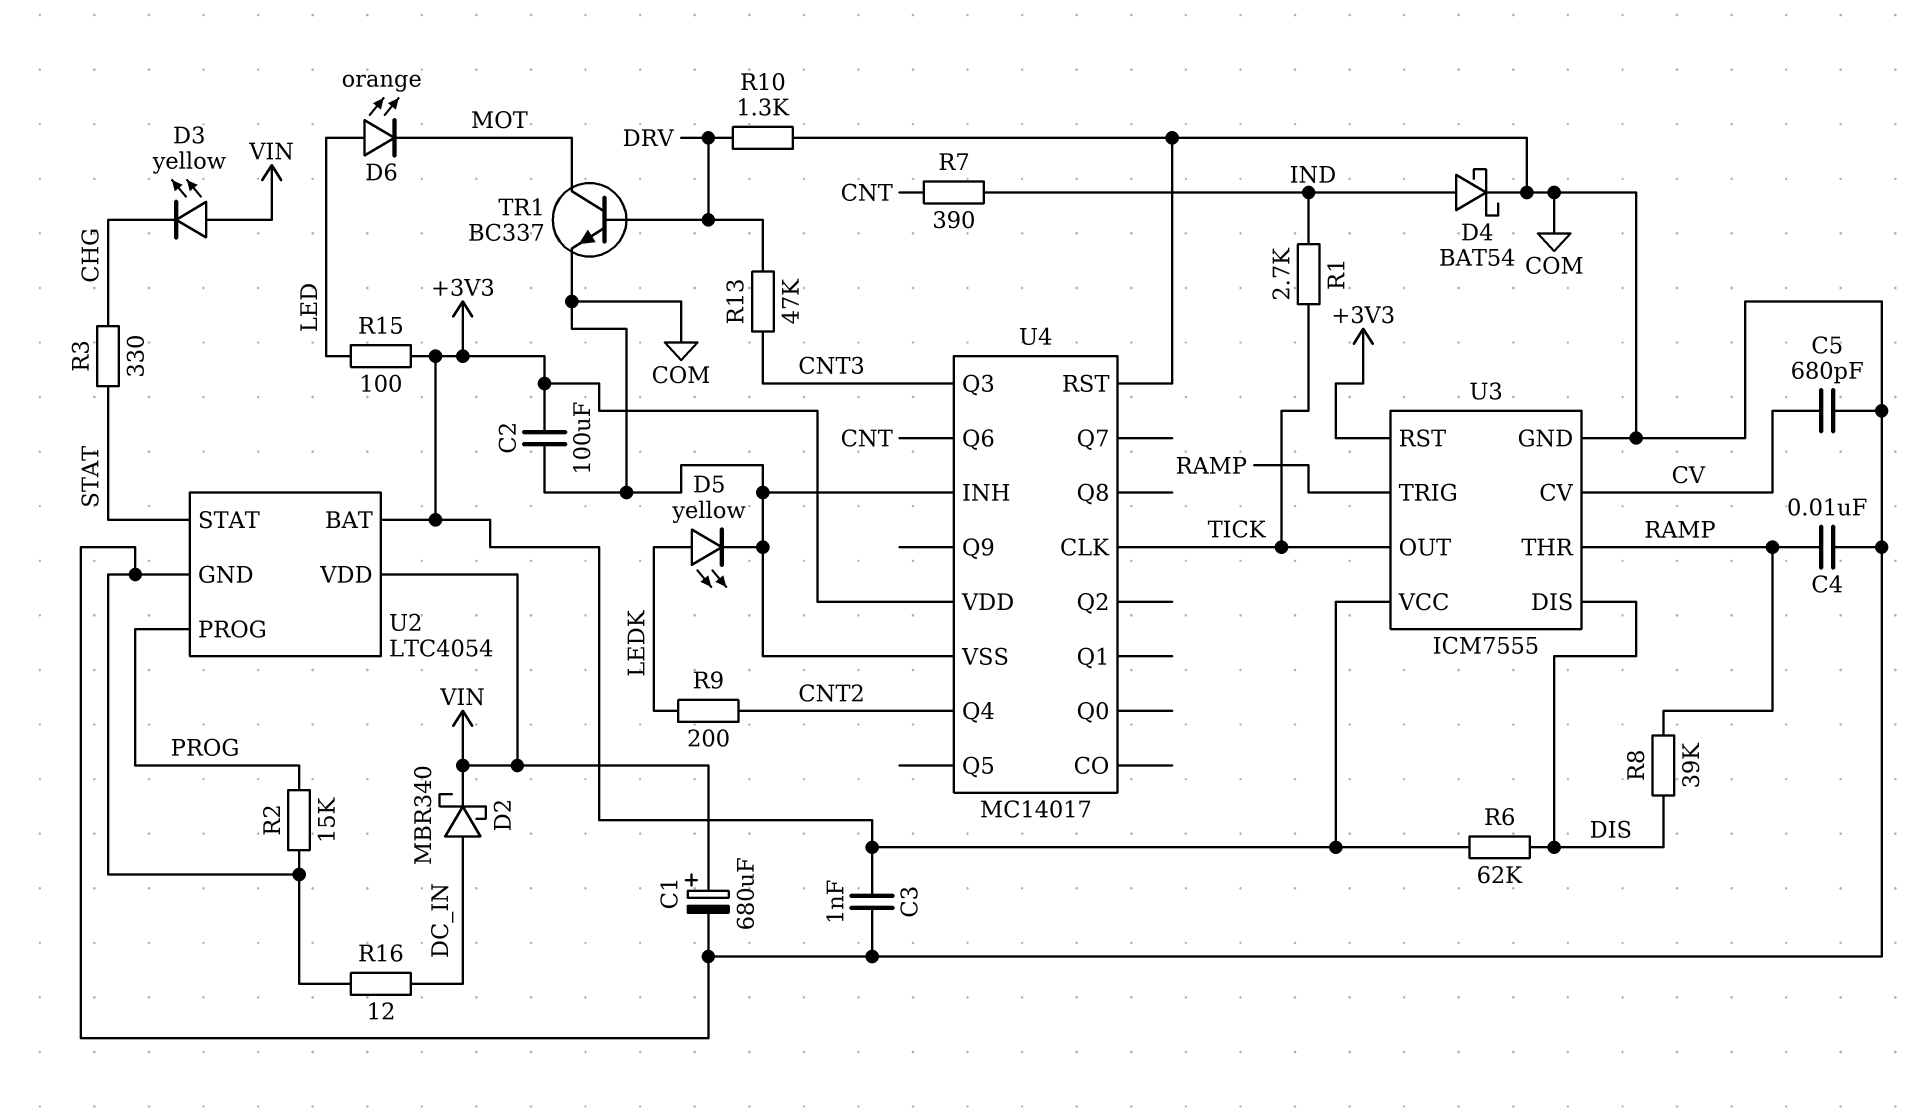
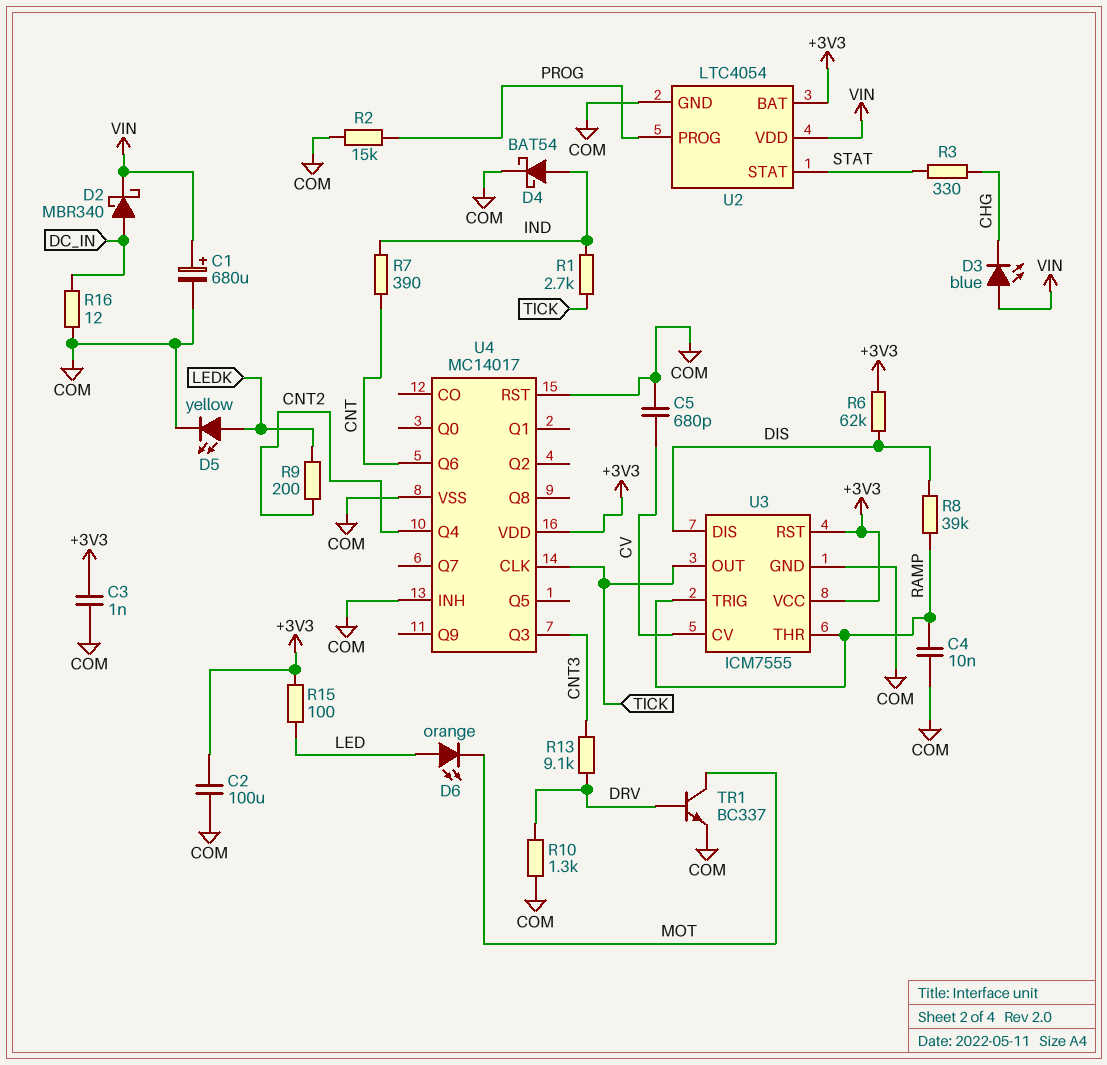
D3: LED yellow (A VIN, K CHG) -> LED blue (A VIN, K CHG)
R13: 47k (CNT3, DRV) -> 9.1k (CNT3, DRV)

